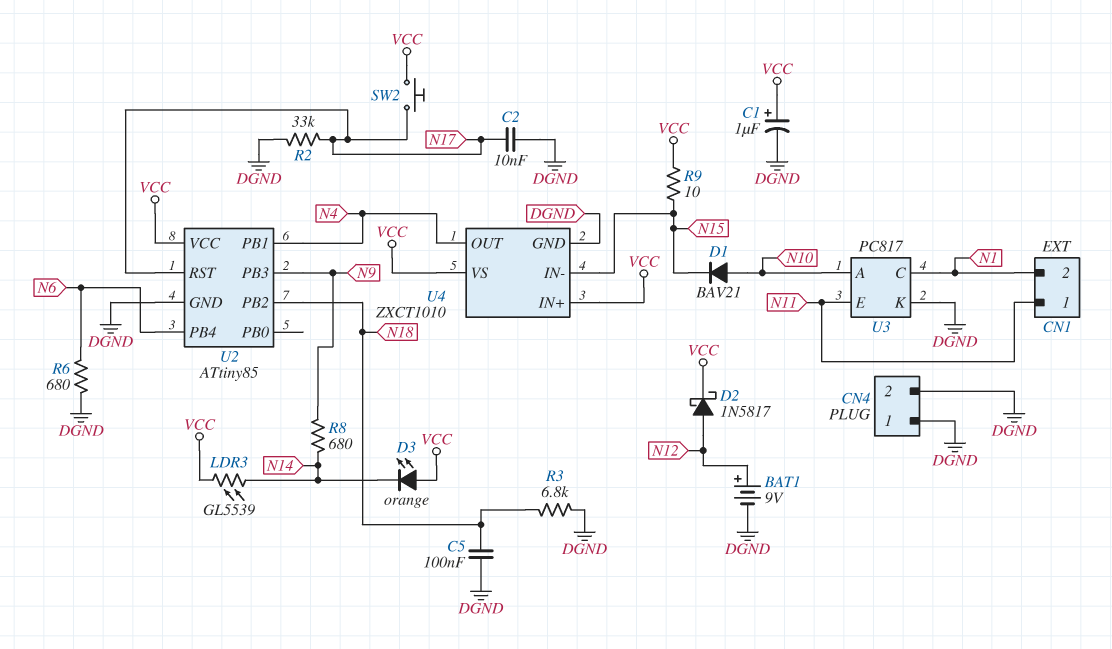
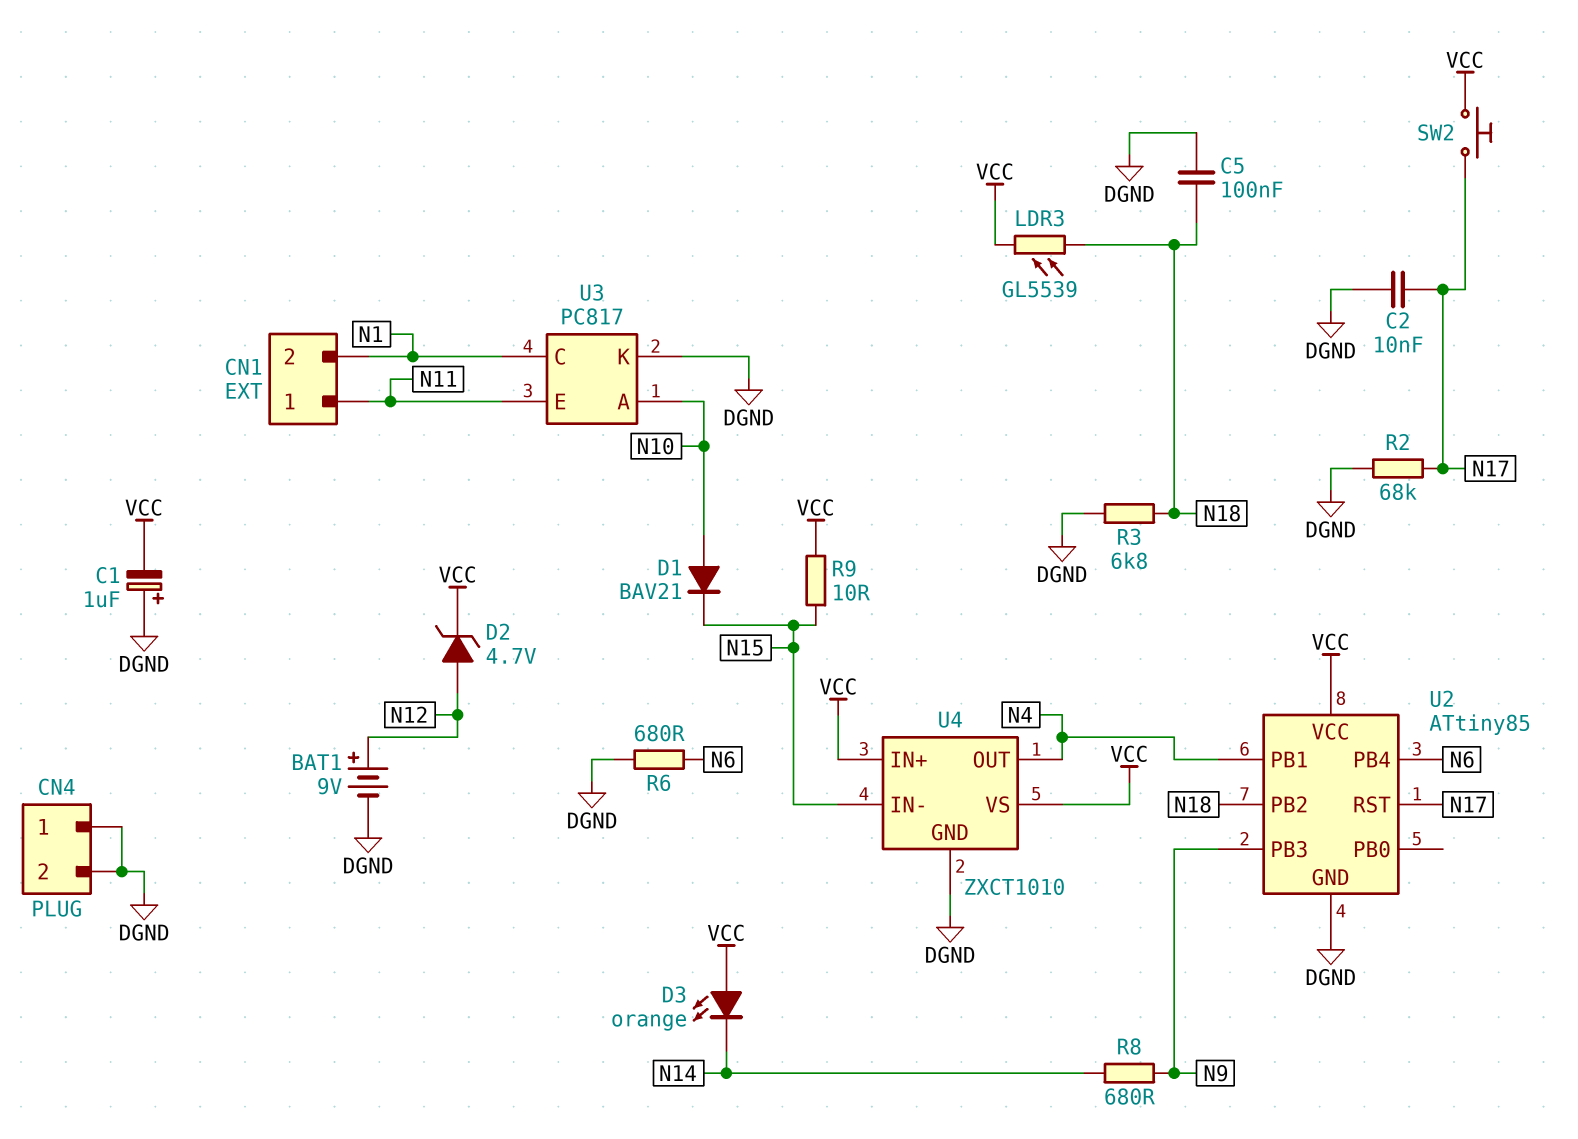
C1: 1uF (plus VCC, minus DGND) -> 1uF (plus DGND, minus VCC)
D2: schottky 1N5817 (A N12, K VCC) -> zener 4.7V (A N12, K VCC)
LDR3: GL5539 (N14, VCC) -> GL5539 (N18, VCC)
R2: 33k (DGND, N17) -> 68k (DGND, N17)

